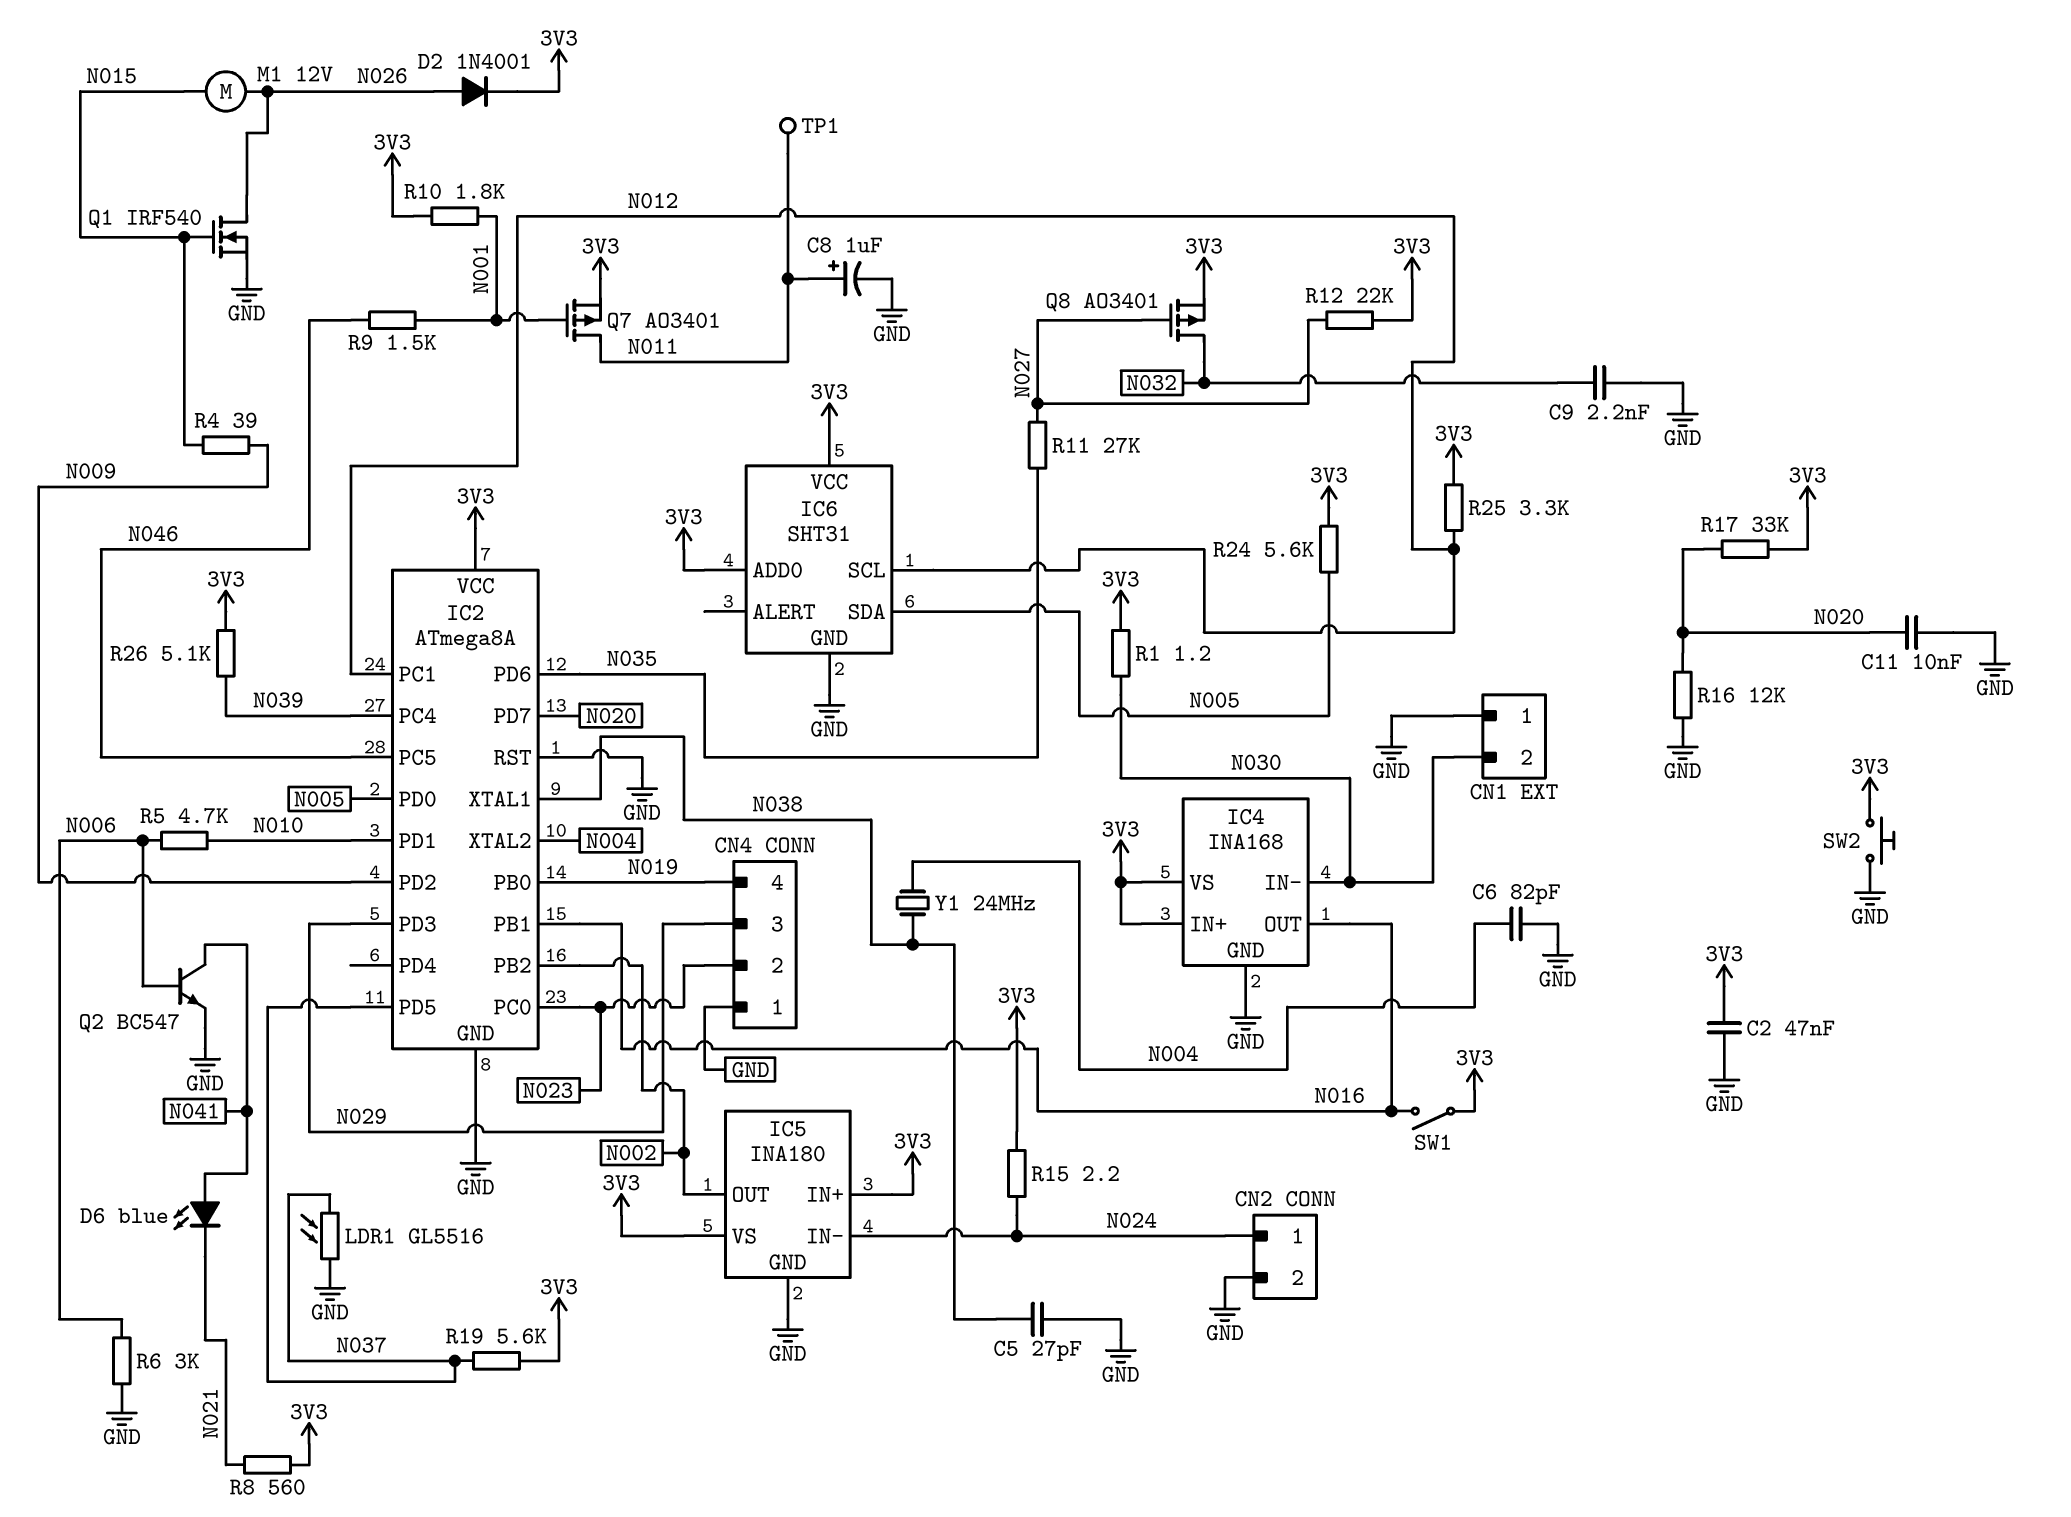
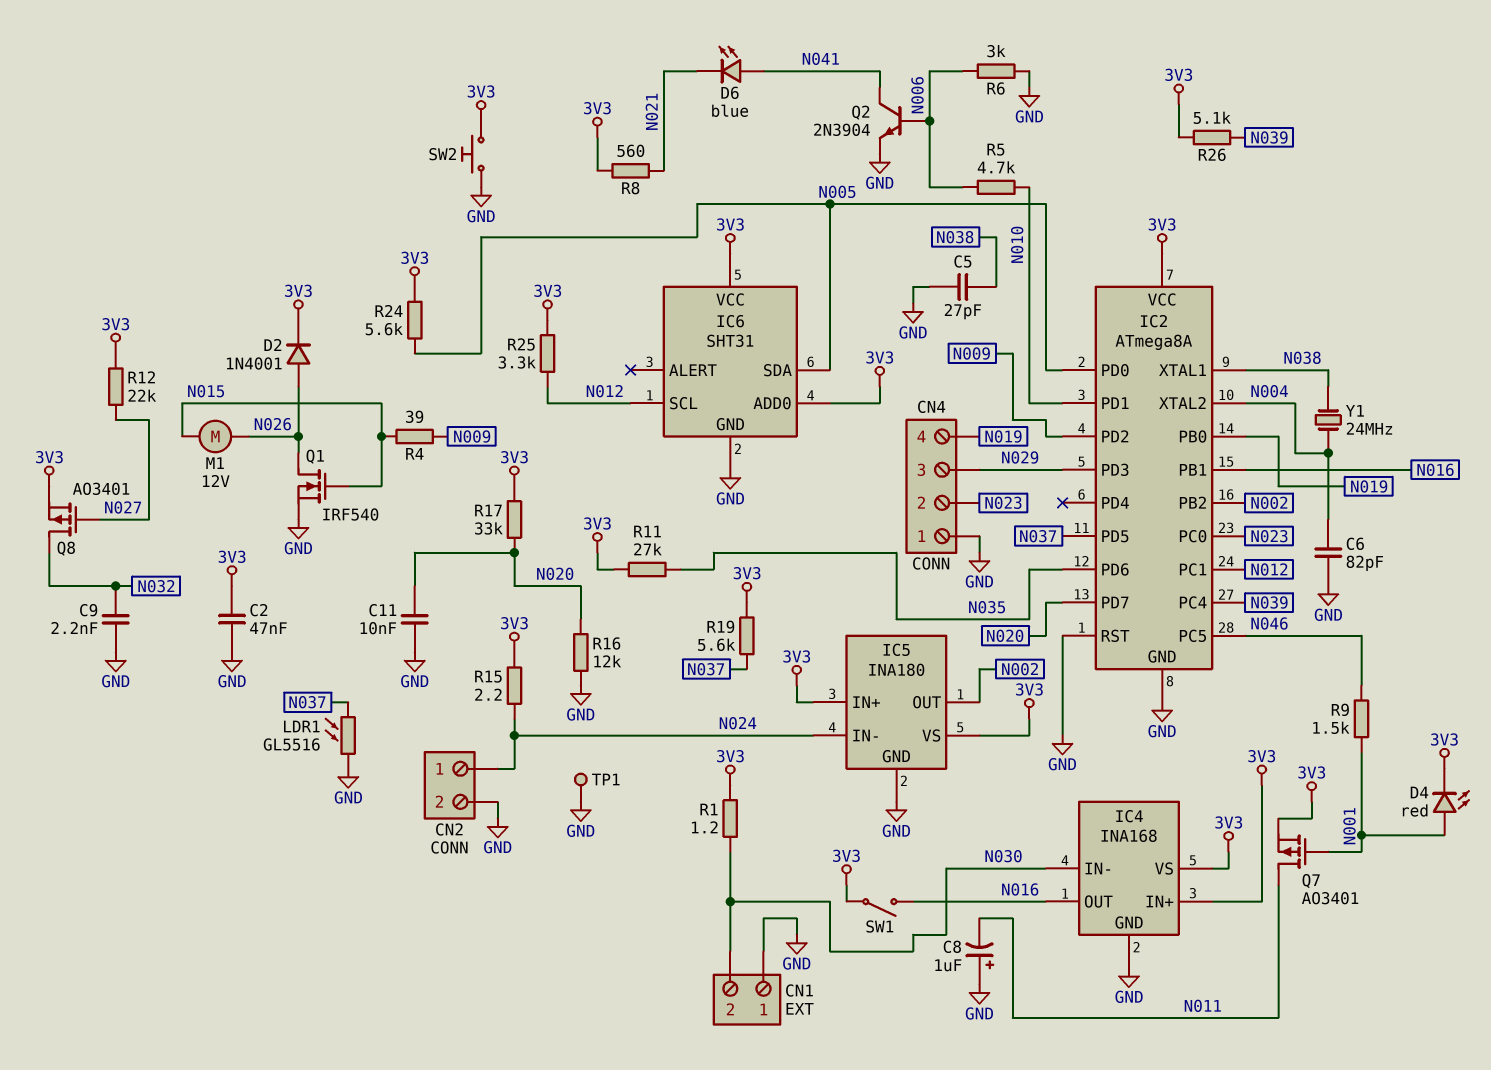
C8: 1uF (plus N011, minus GND) -> 1uF (plus GND, minus N011)
D4: none -> LED red (A N001, K 3V3)
Q2: NPN BC547 (B N006, C N041, E GND) -> NPN 2N3904 (B N006, C N041, E GND)
R10: 1.8k (3V3, N001) -> none
R11: 27k (N027, N035) -> 27k (3V3, N035)
TP1: test point (N011) -> test point (GND)

